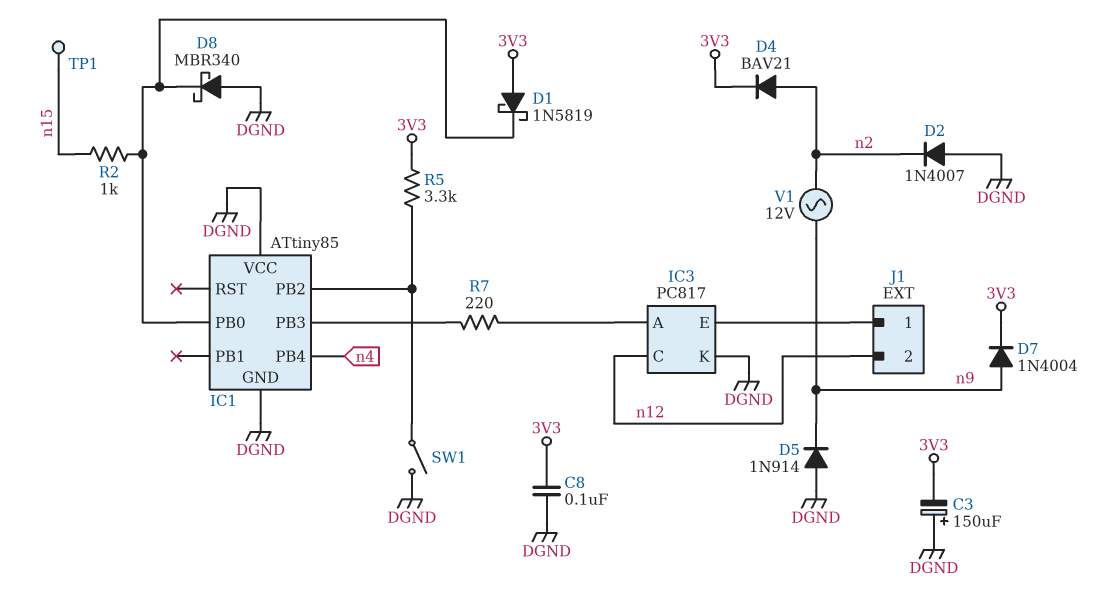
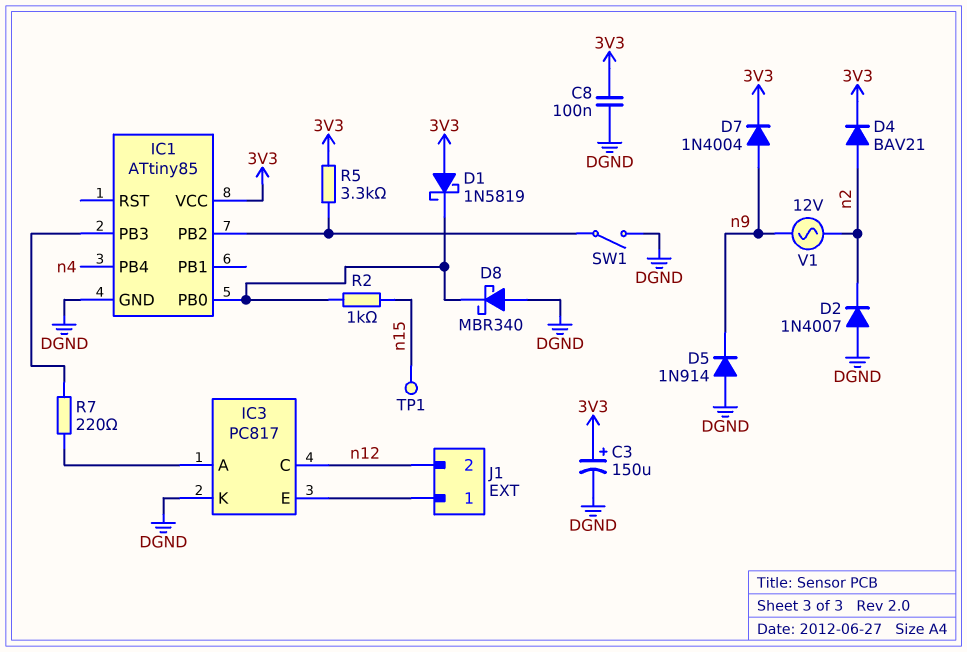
C3: 150uF (plus DGND, minus 3V3) -> 150uF (plus 3V3, minus DGND)
IC1 pin VCC: DGND -> 3V3

